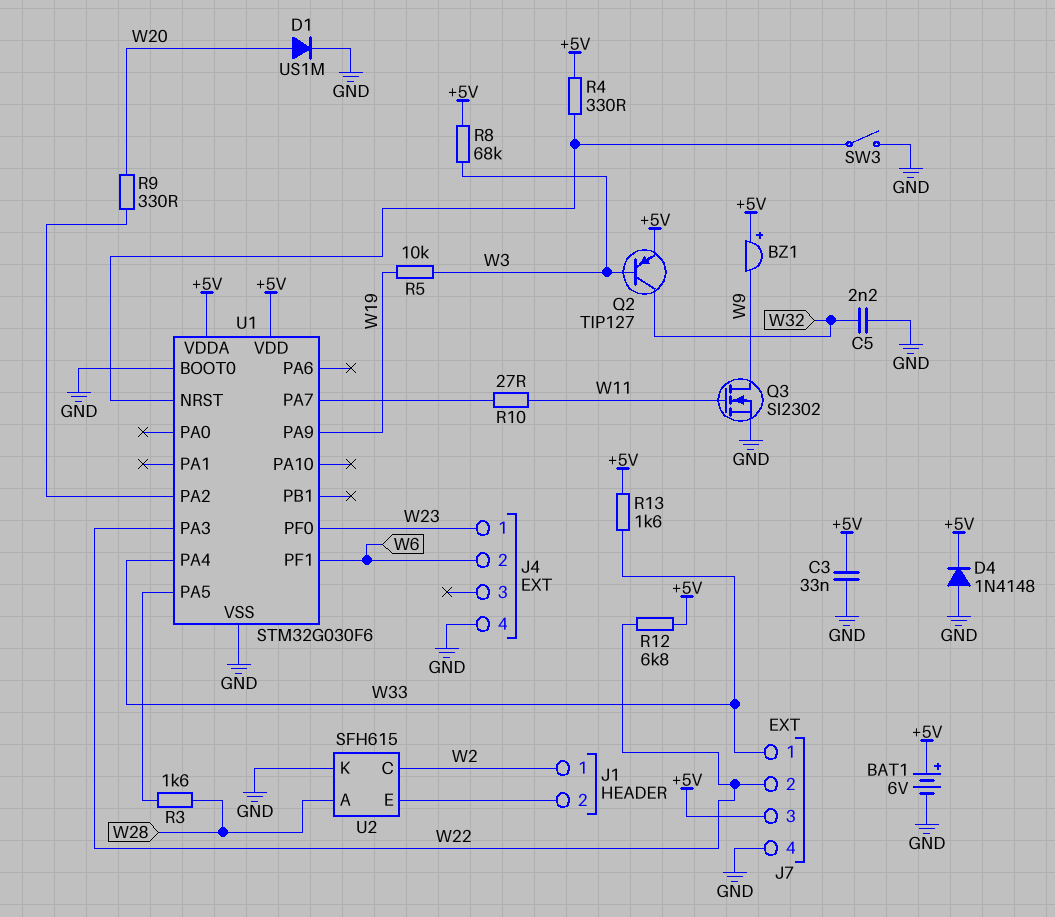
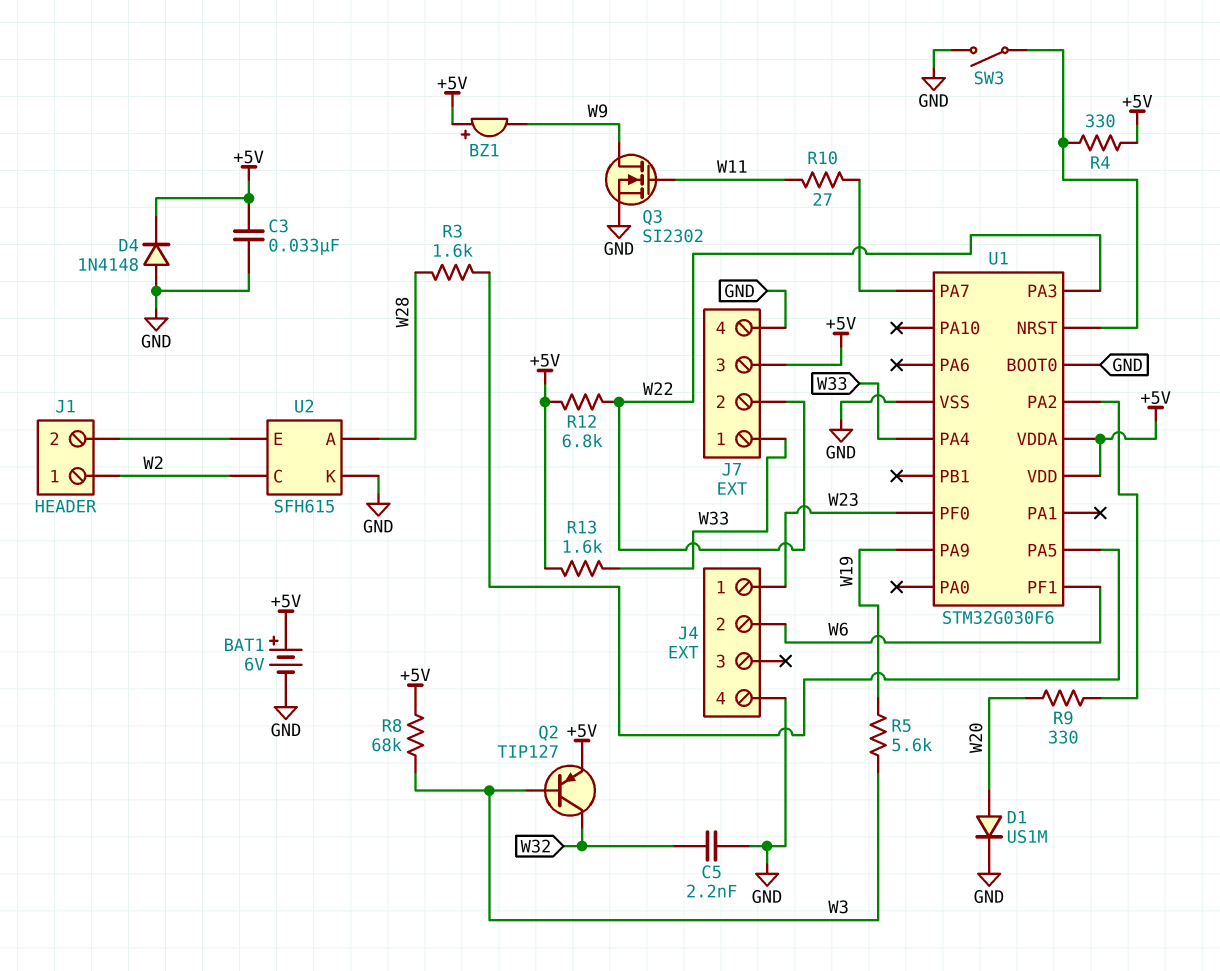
R5: 10k (W3, W19) -> 5.6k (W3, W19)

